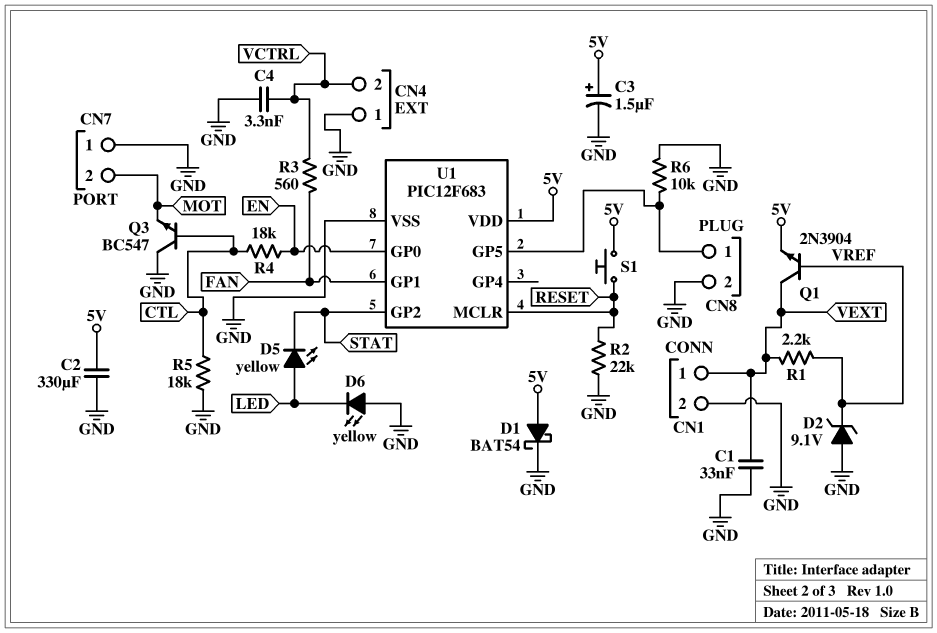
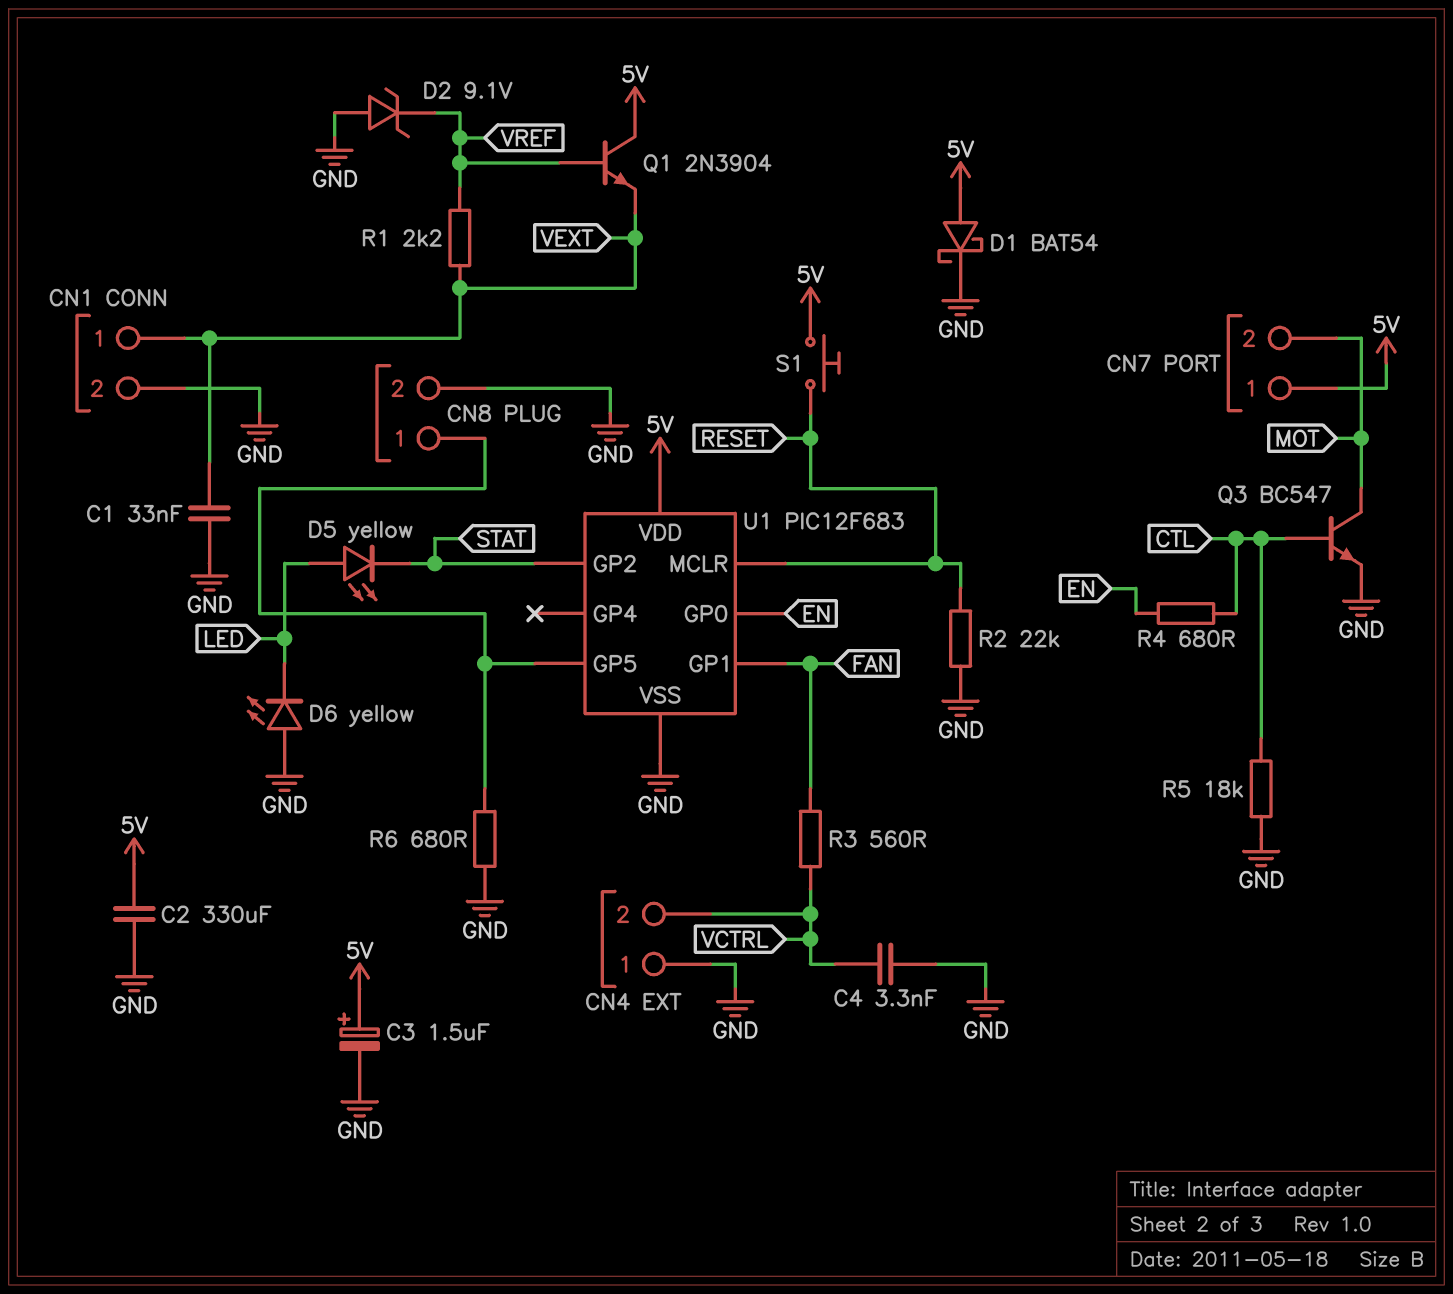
CN7 pin 1: GND -> 5V
Q1: NPN 2N3904 (B VREF, C VEXT, E 5V) -> NPN 2N3904 (B VREF, C 5V, E VEXT)
Q3: NPN BC547 (B CTL, C GND, E MOT) -> NPN BC547 (B CTL, C MOT, E GND)
R4: 18k (CTL, EN) -> 680 (CTL, EN)
R6: 10k (CN8/1, GND) -> 680 (CN8/1, GND)

